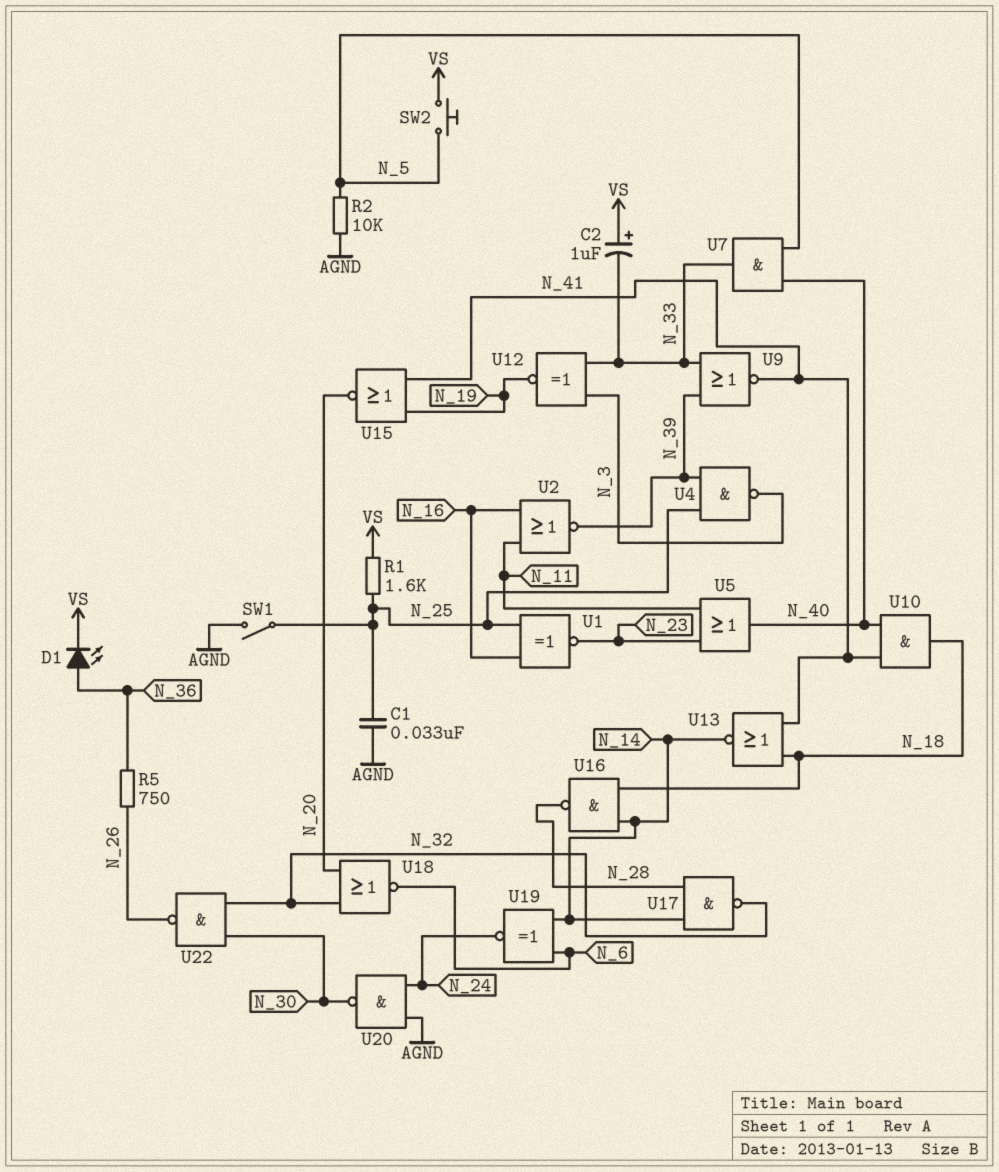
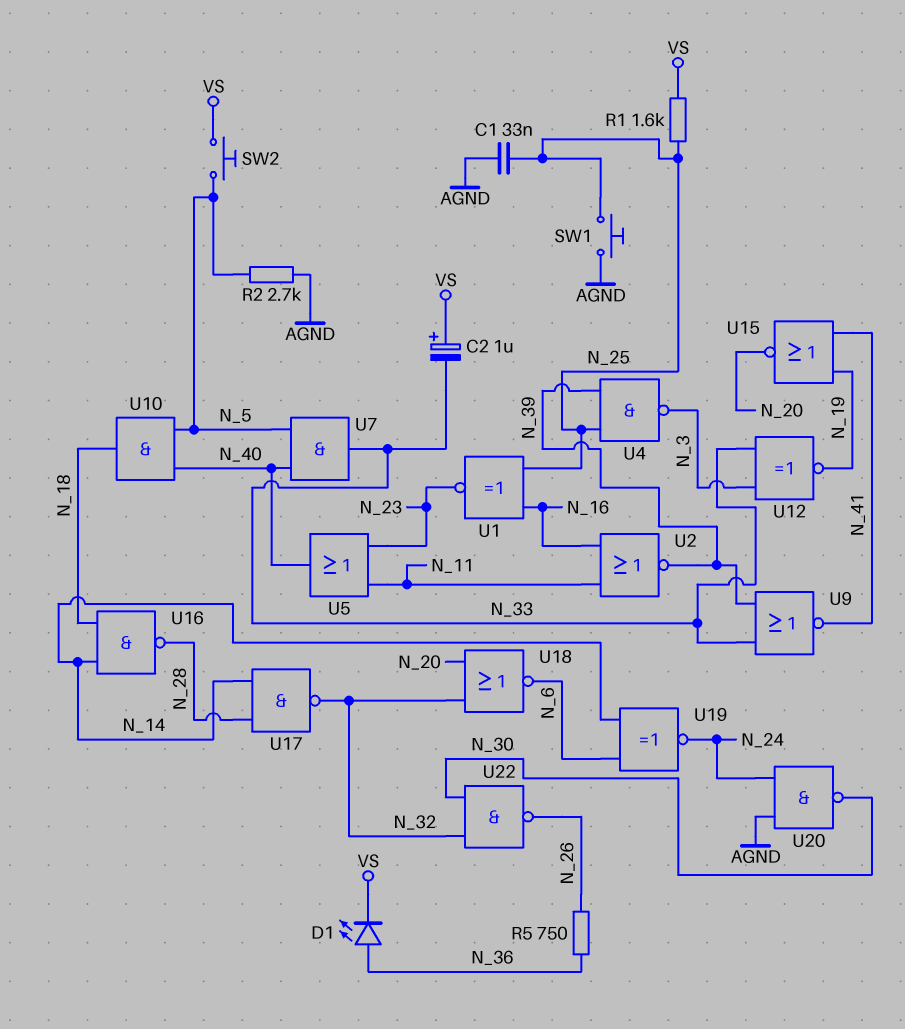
R2: 10k (AGND, N_5) -> 2.7k (AGND, N_5)
SW1: switch (AGND, N_25) -> button (AGND, N_25)
U10: AND (in N_40, in N_41, out N_18) -> AND (in N_5, in N_40, out N_18)
U13: NOR (in N_18, in N_41, out N_14) -> none

